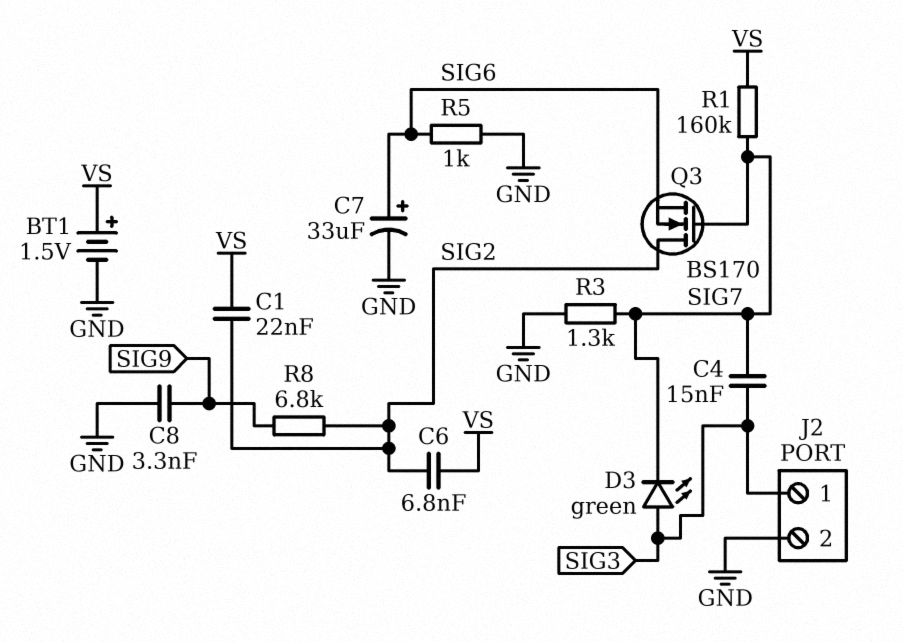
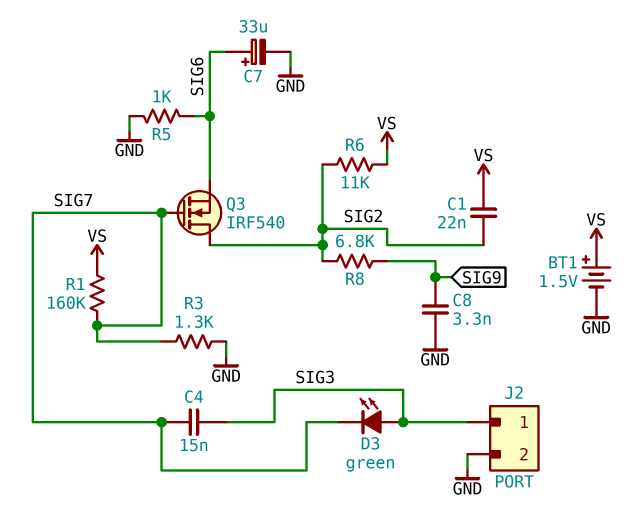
C6: 6.8nF (SIG2, VS) -> none
Q3: NMOS BS170 (G SIG7, D SIG2, S SIG6) -> NMOS IRF540 (G SIG7, D SIG2, S SIG6)
R6: none -> 11k (SIG2, VS)

